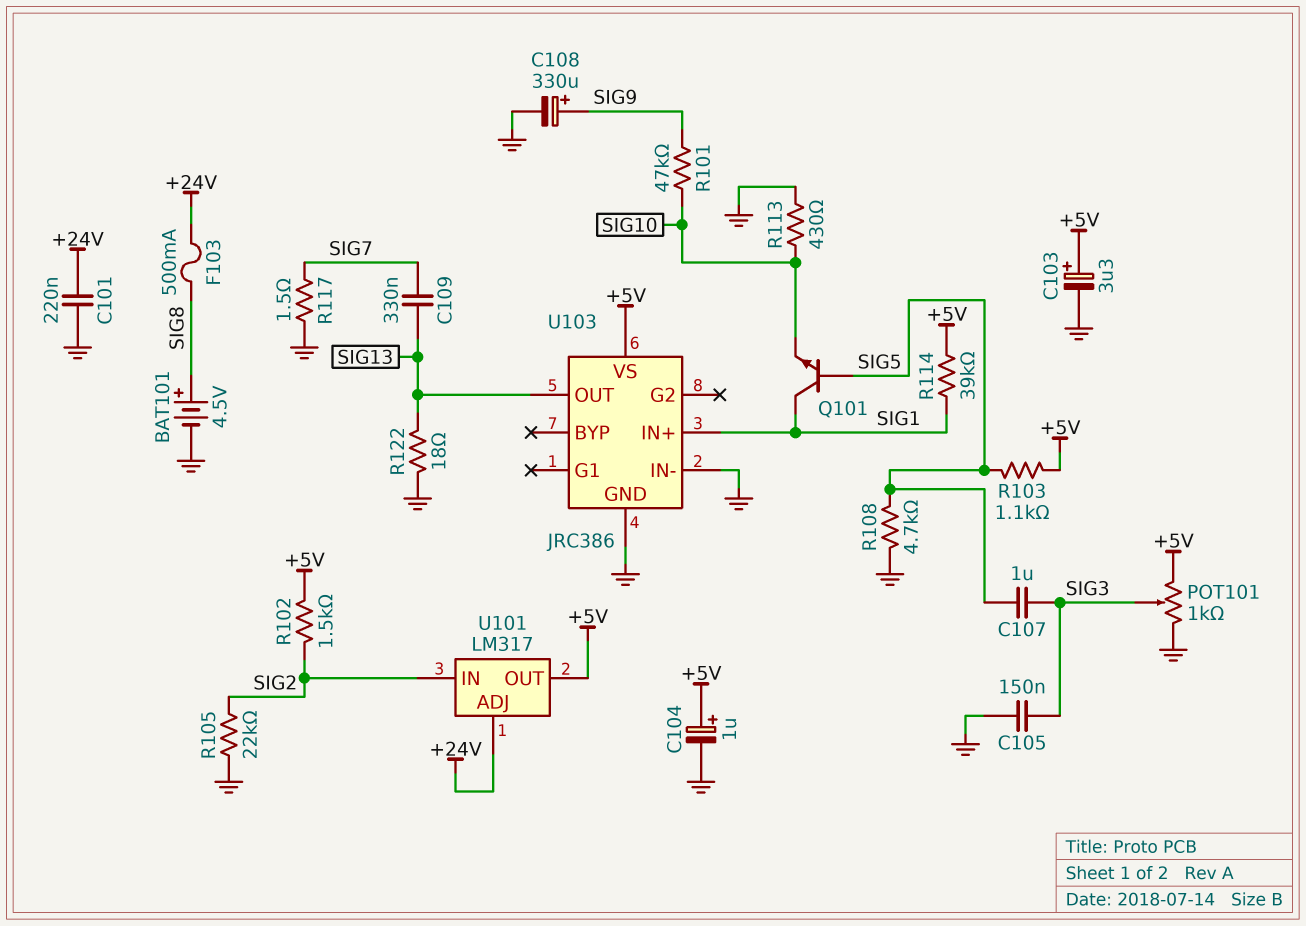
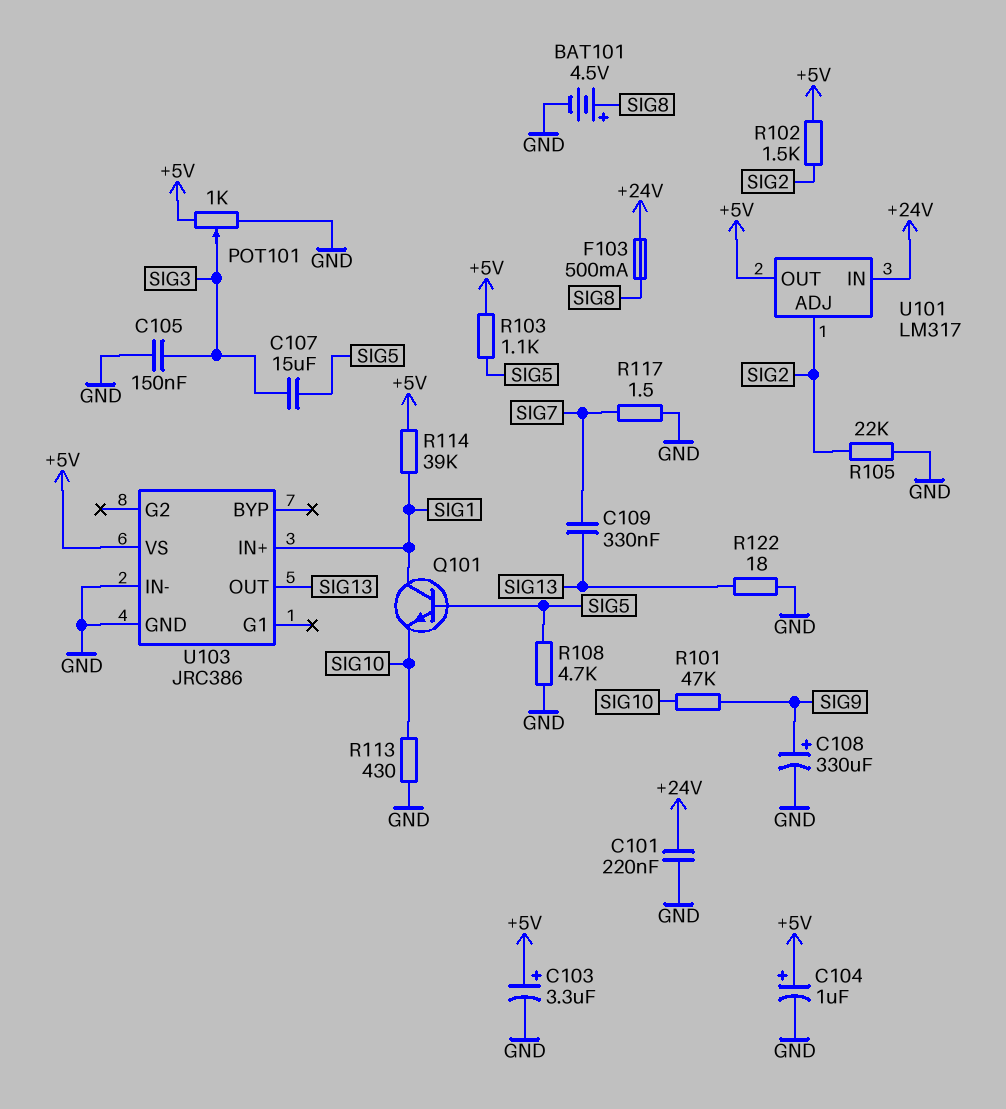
C107: 1uF (SIG3, SIG5) -> 15uF (SIG3, SIG5)
U101 pin ADJ: +24V -> SIG2
U101 pin IN: SIG2 -> +24V

